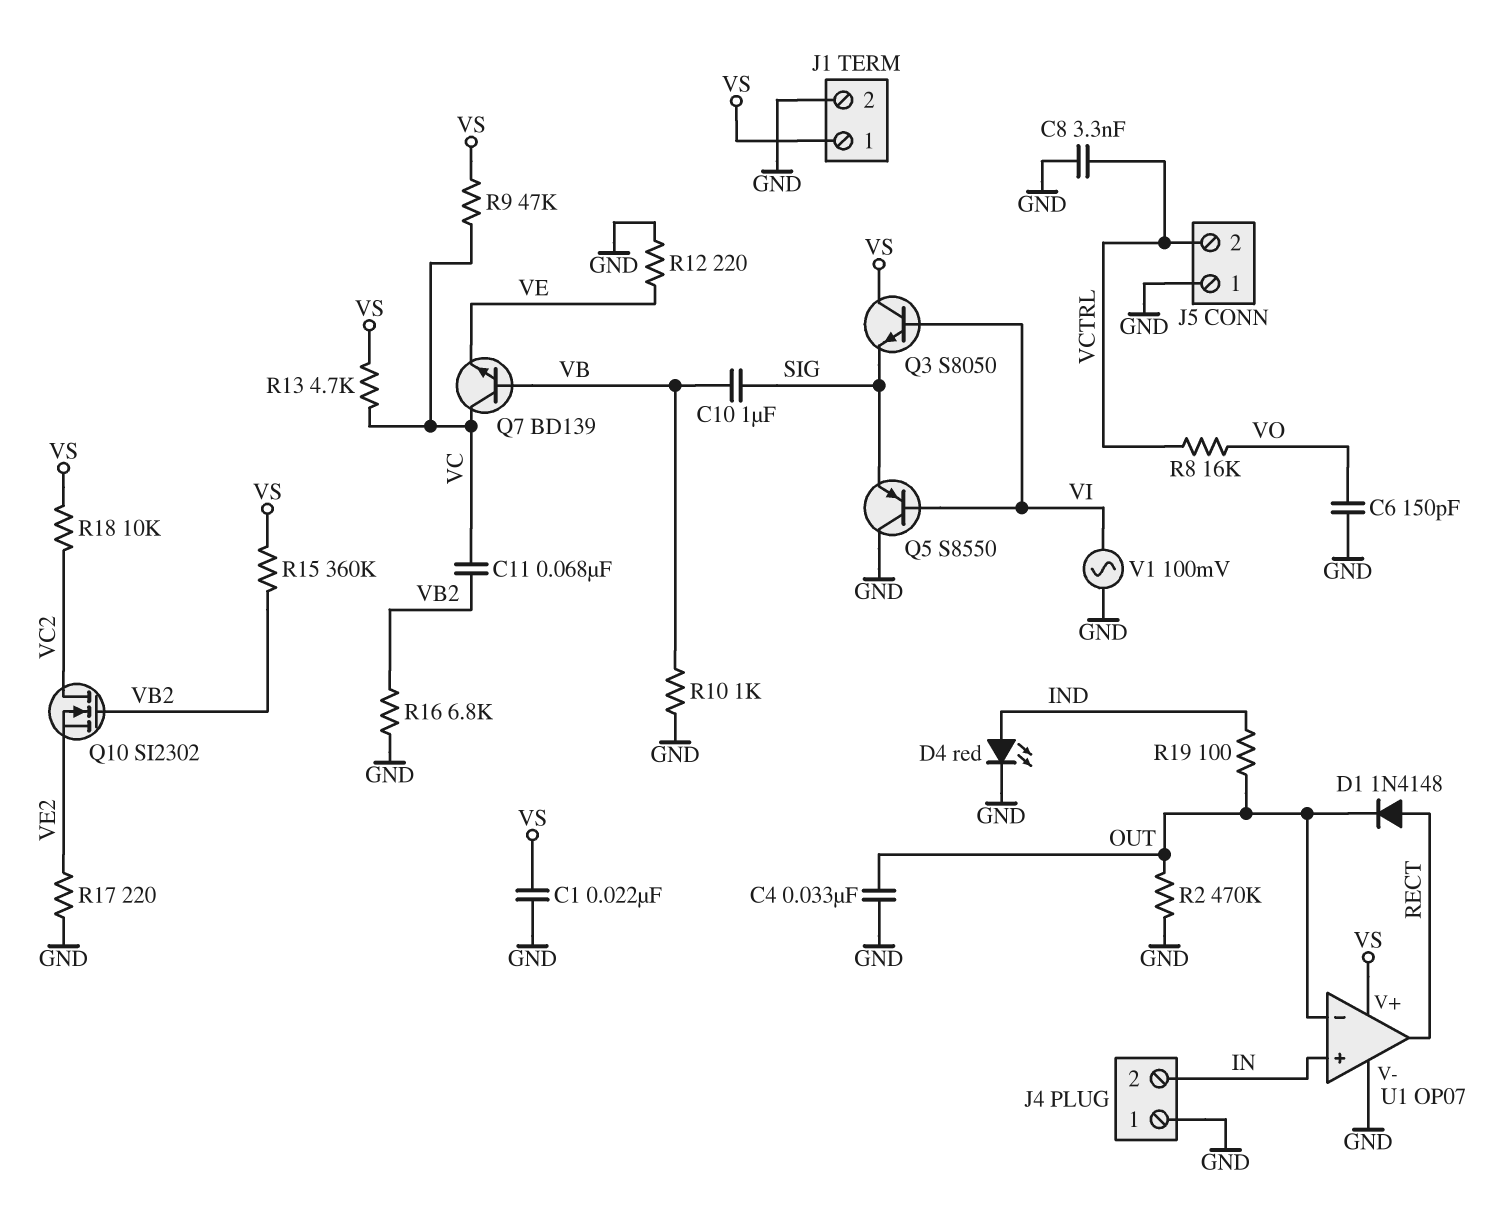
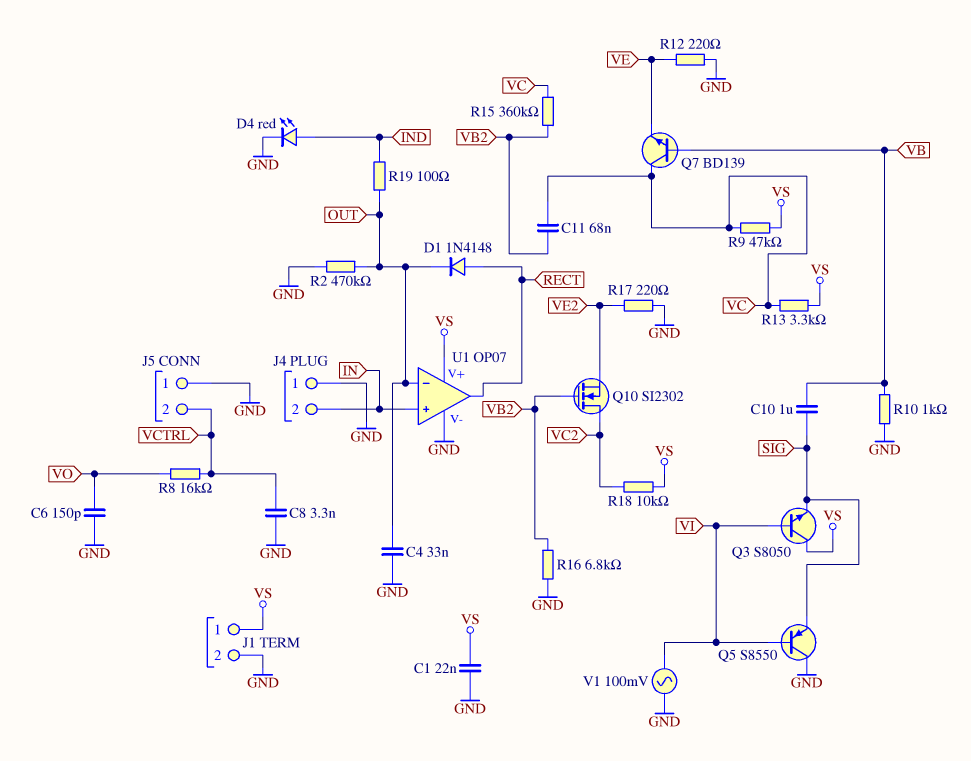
R13: 4.7k (VC, VS) -> 3.3k (VC, VS)
R15: 360k (VB2, VS) -> 360k (VB2, VC)

